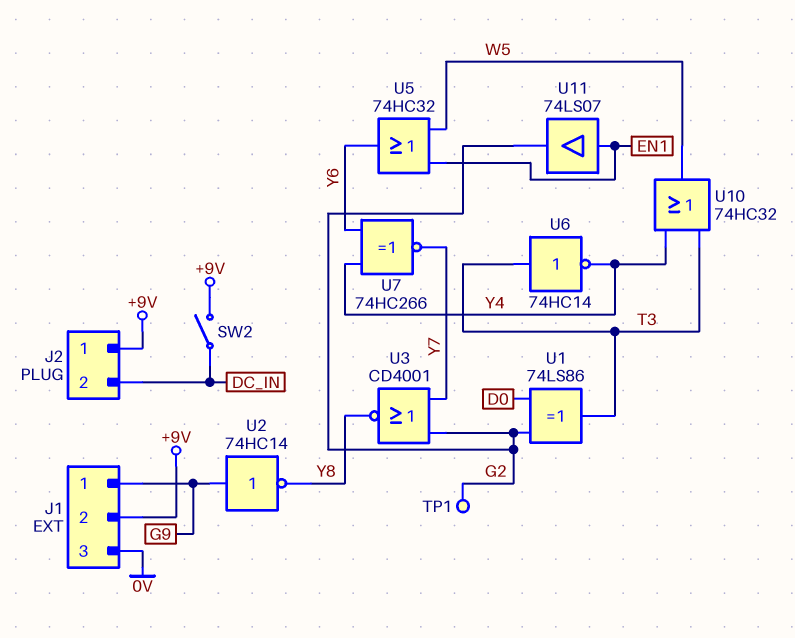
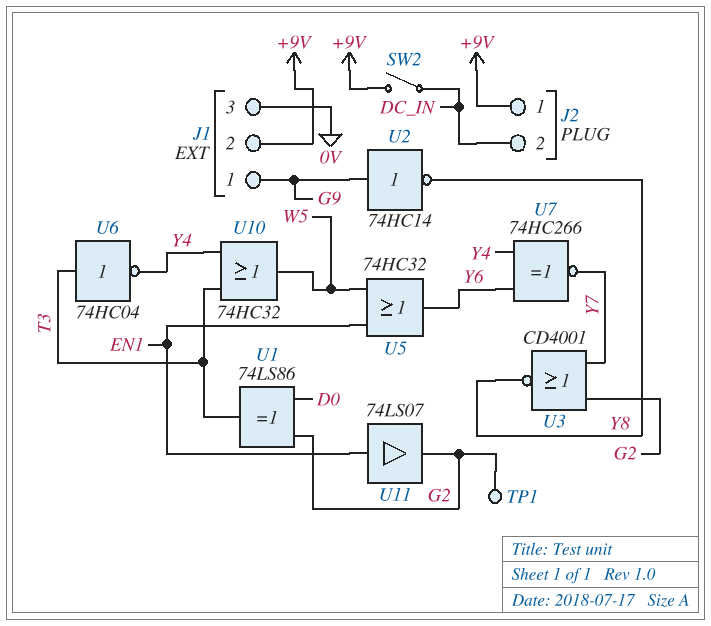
U6: NOT 74HC14 (in T3, out Y4) -> NOT 74HC04 (in T3, out Y4)

